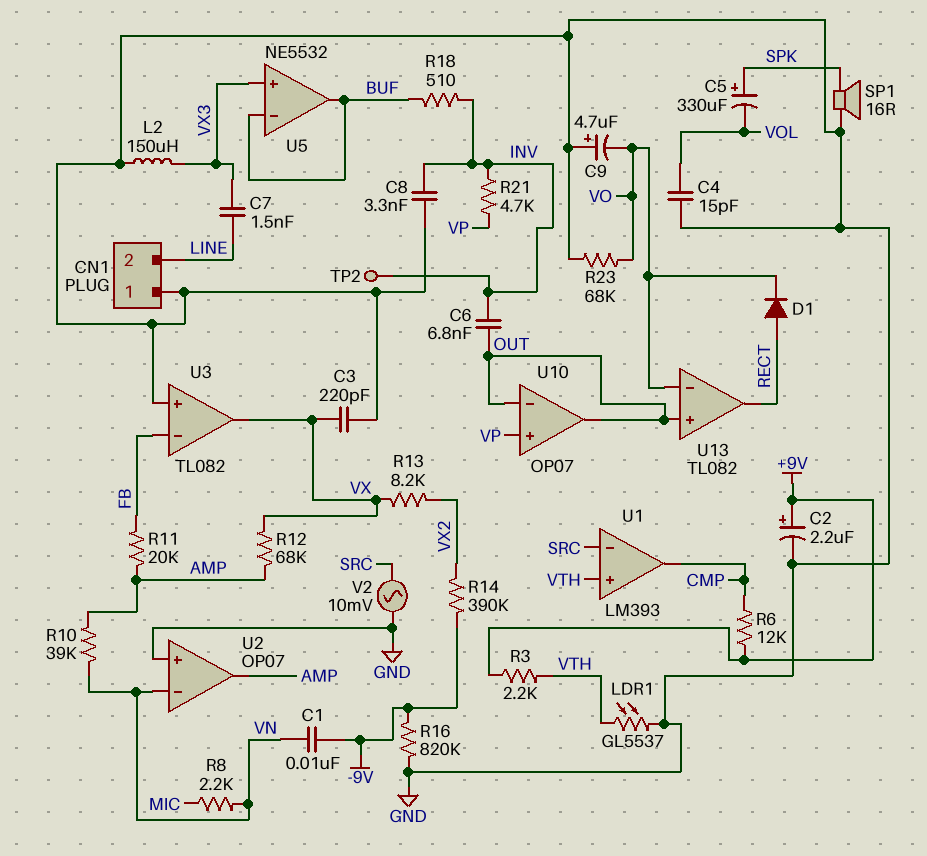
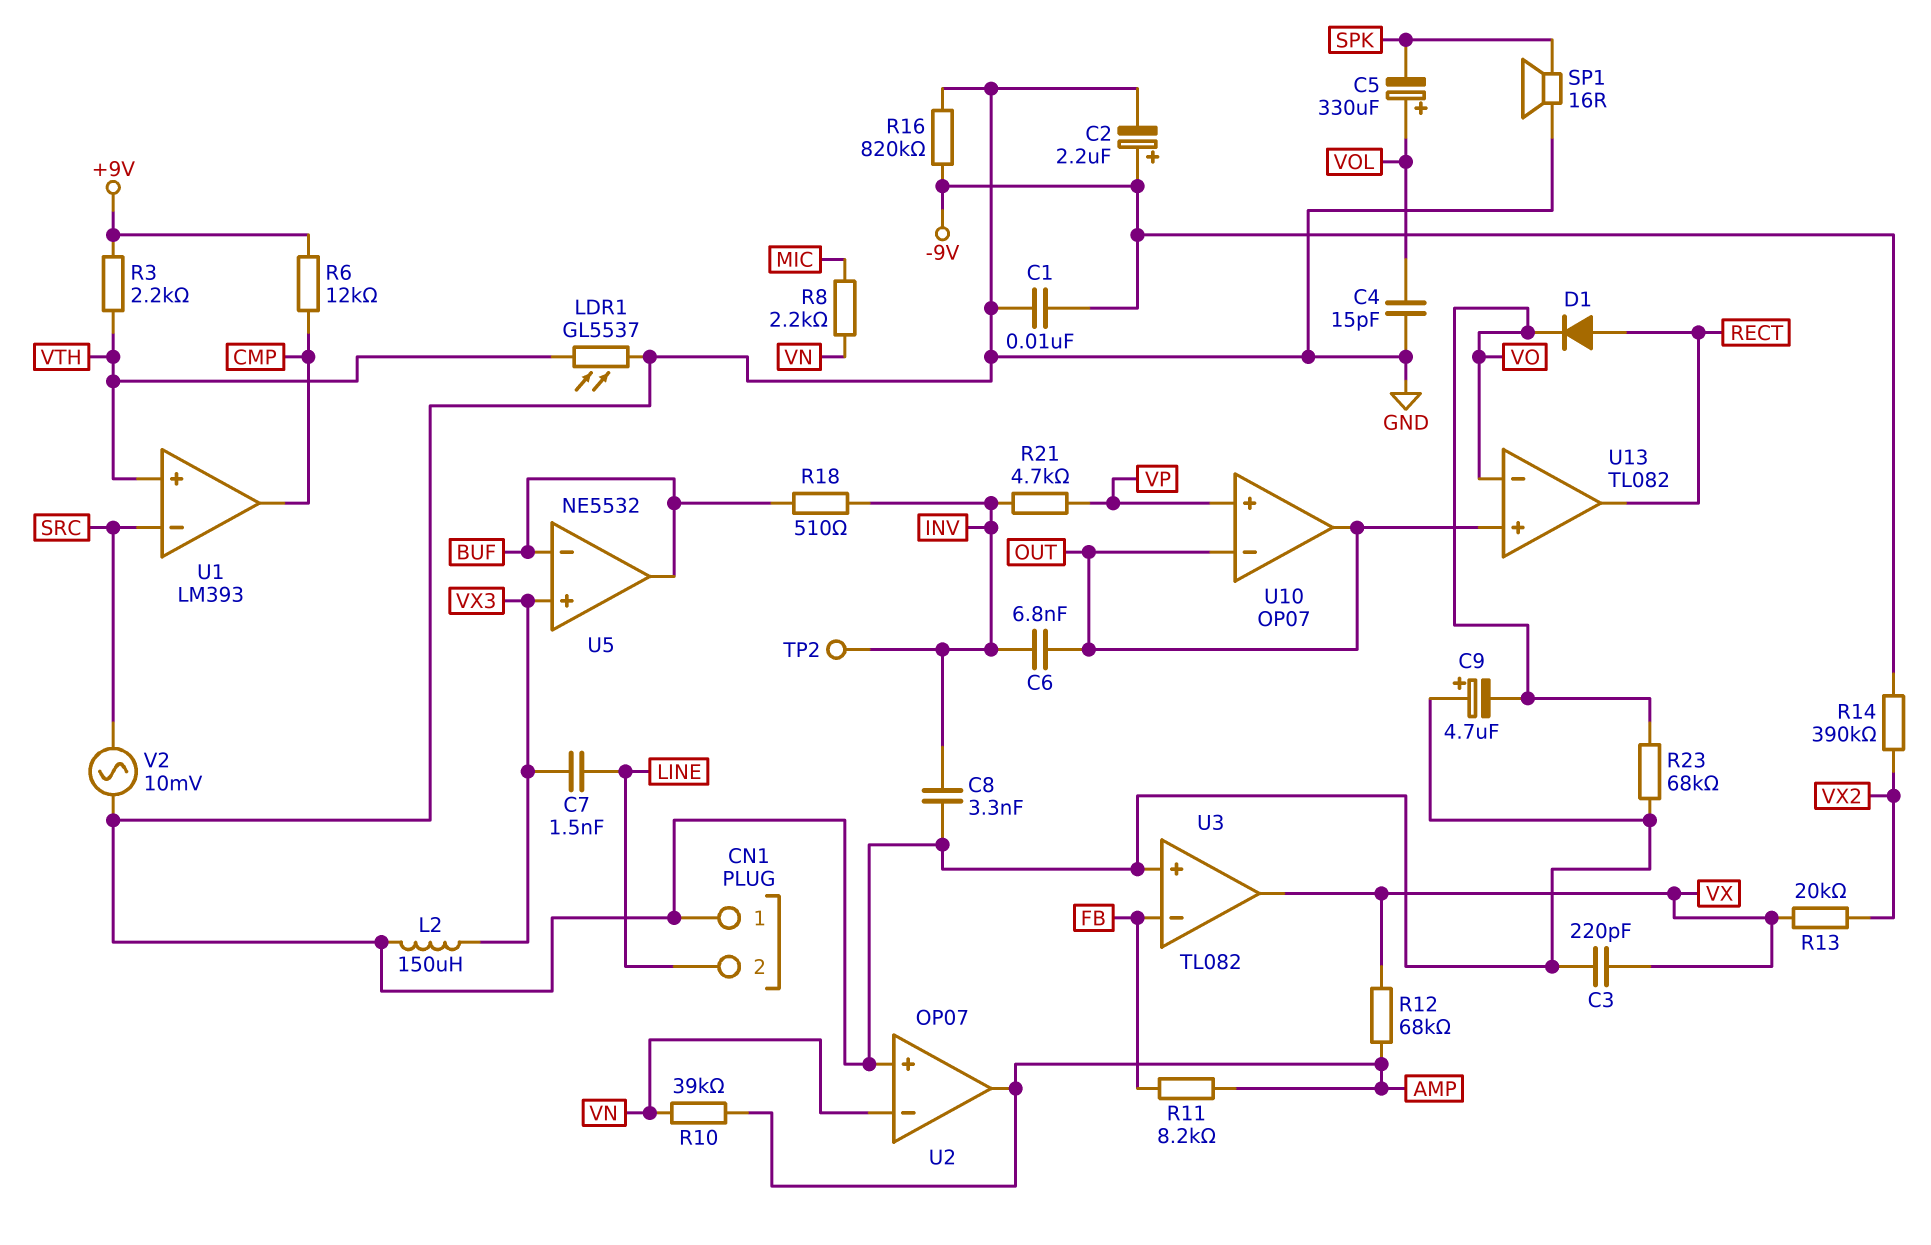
C1: 10nF (-9V, VN) -> 10nF (-9V, GND)
C2: 2.2uF (plus +9V, minus GND) -> 2.2uF (plus -9V, minus GND)
C5: 330uF (plus SPK, minus VOL) -> 330uF (plus VOL, minus SPK)
R11: 20k (AMP, FB) -> 8.2k (AMP, FB)
R13: 8.2k (VX, VX2) -> 20k (VX, VX2)

